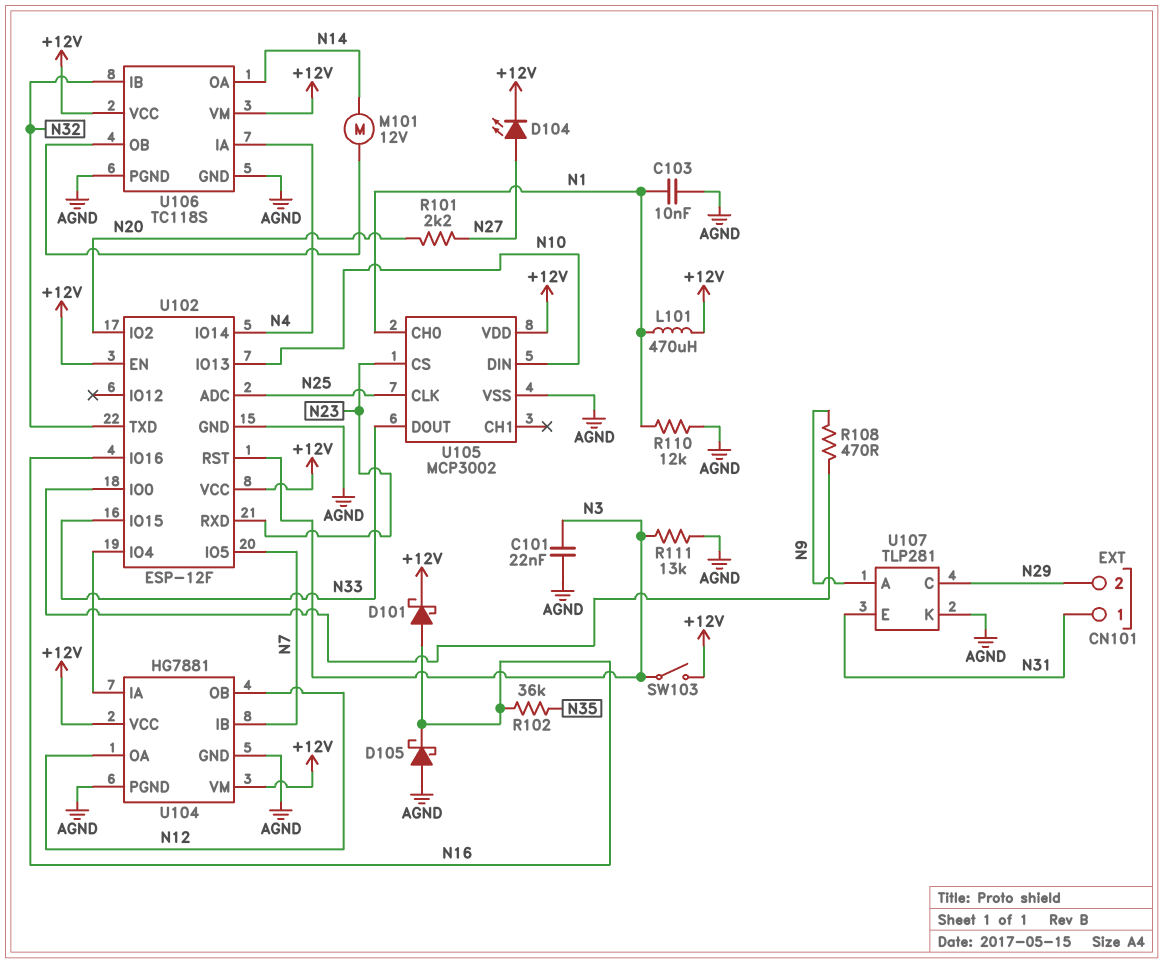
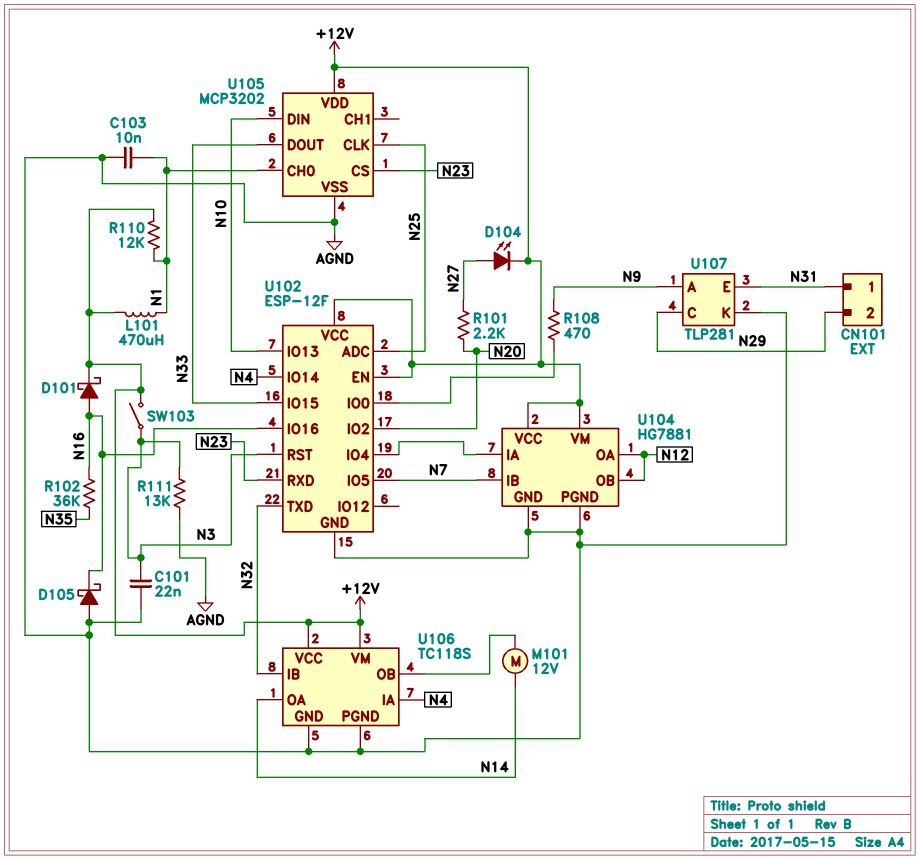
R110: 12k (AGND, N1) -> 12k (+12V, N1)
U105: MCP3002 -> MCP3202

